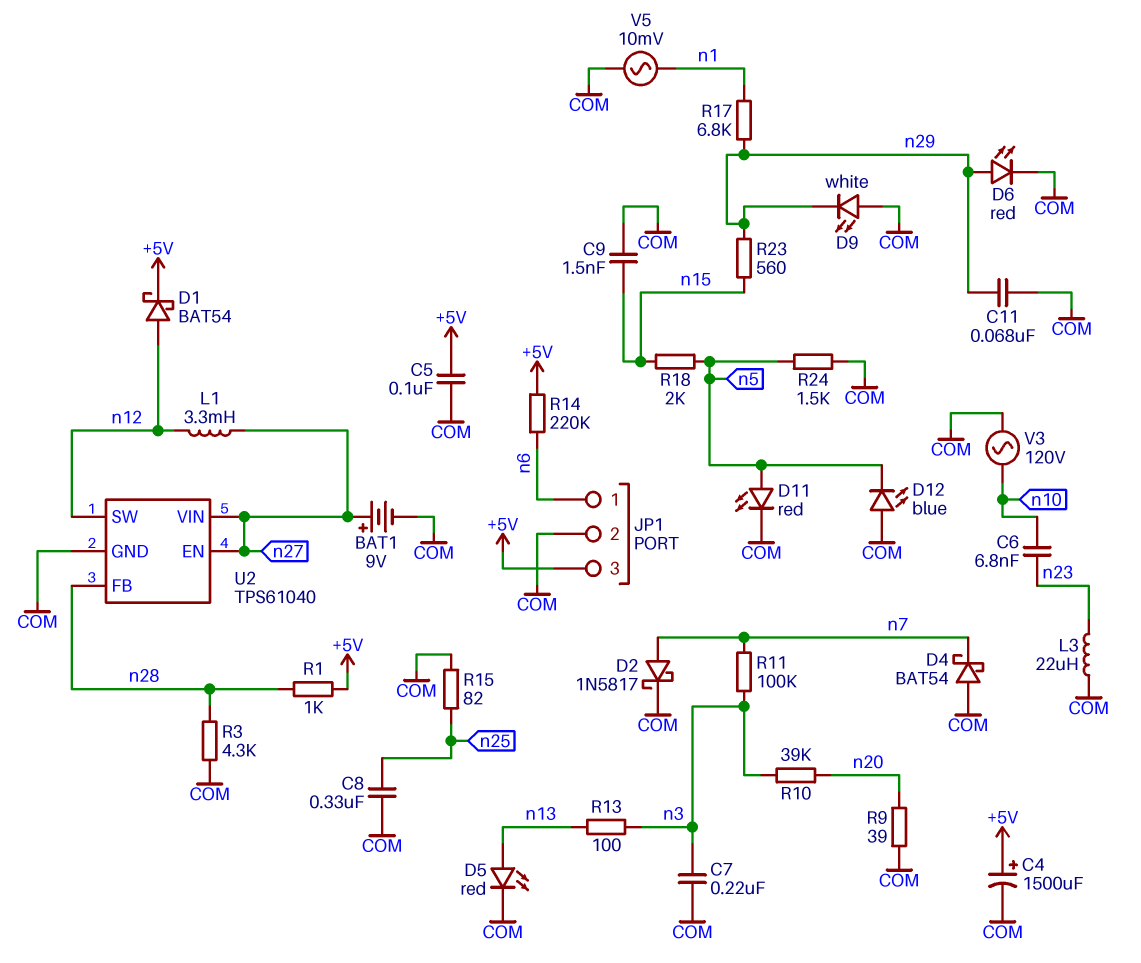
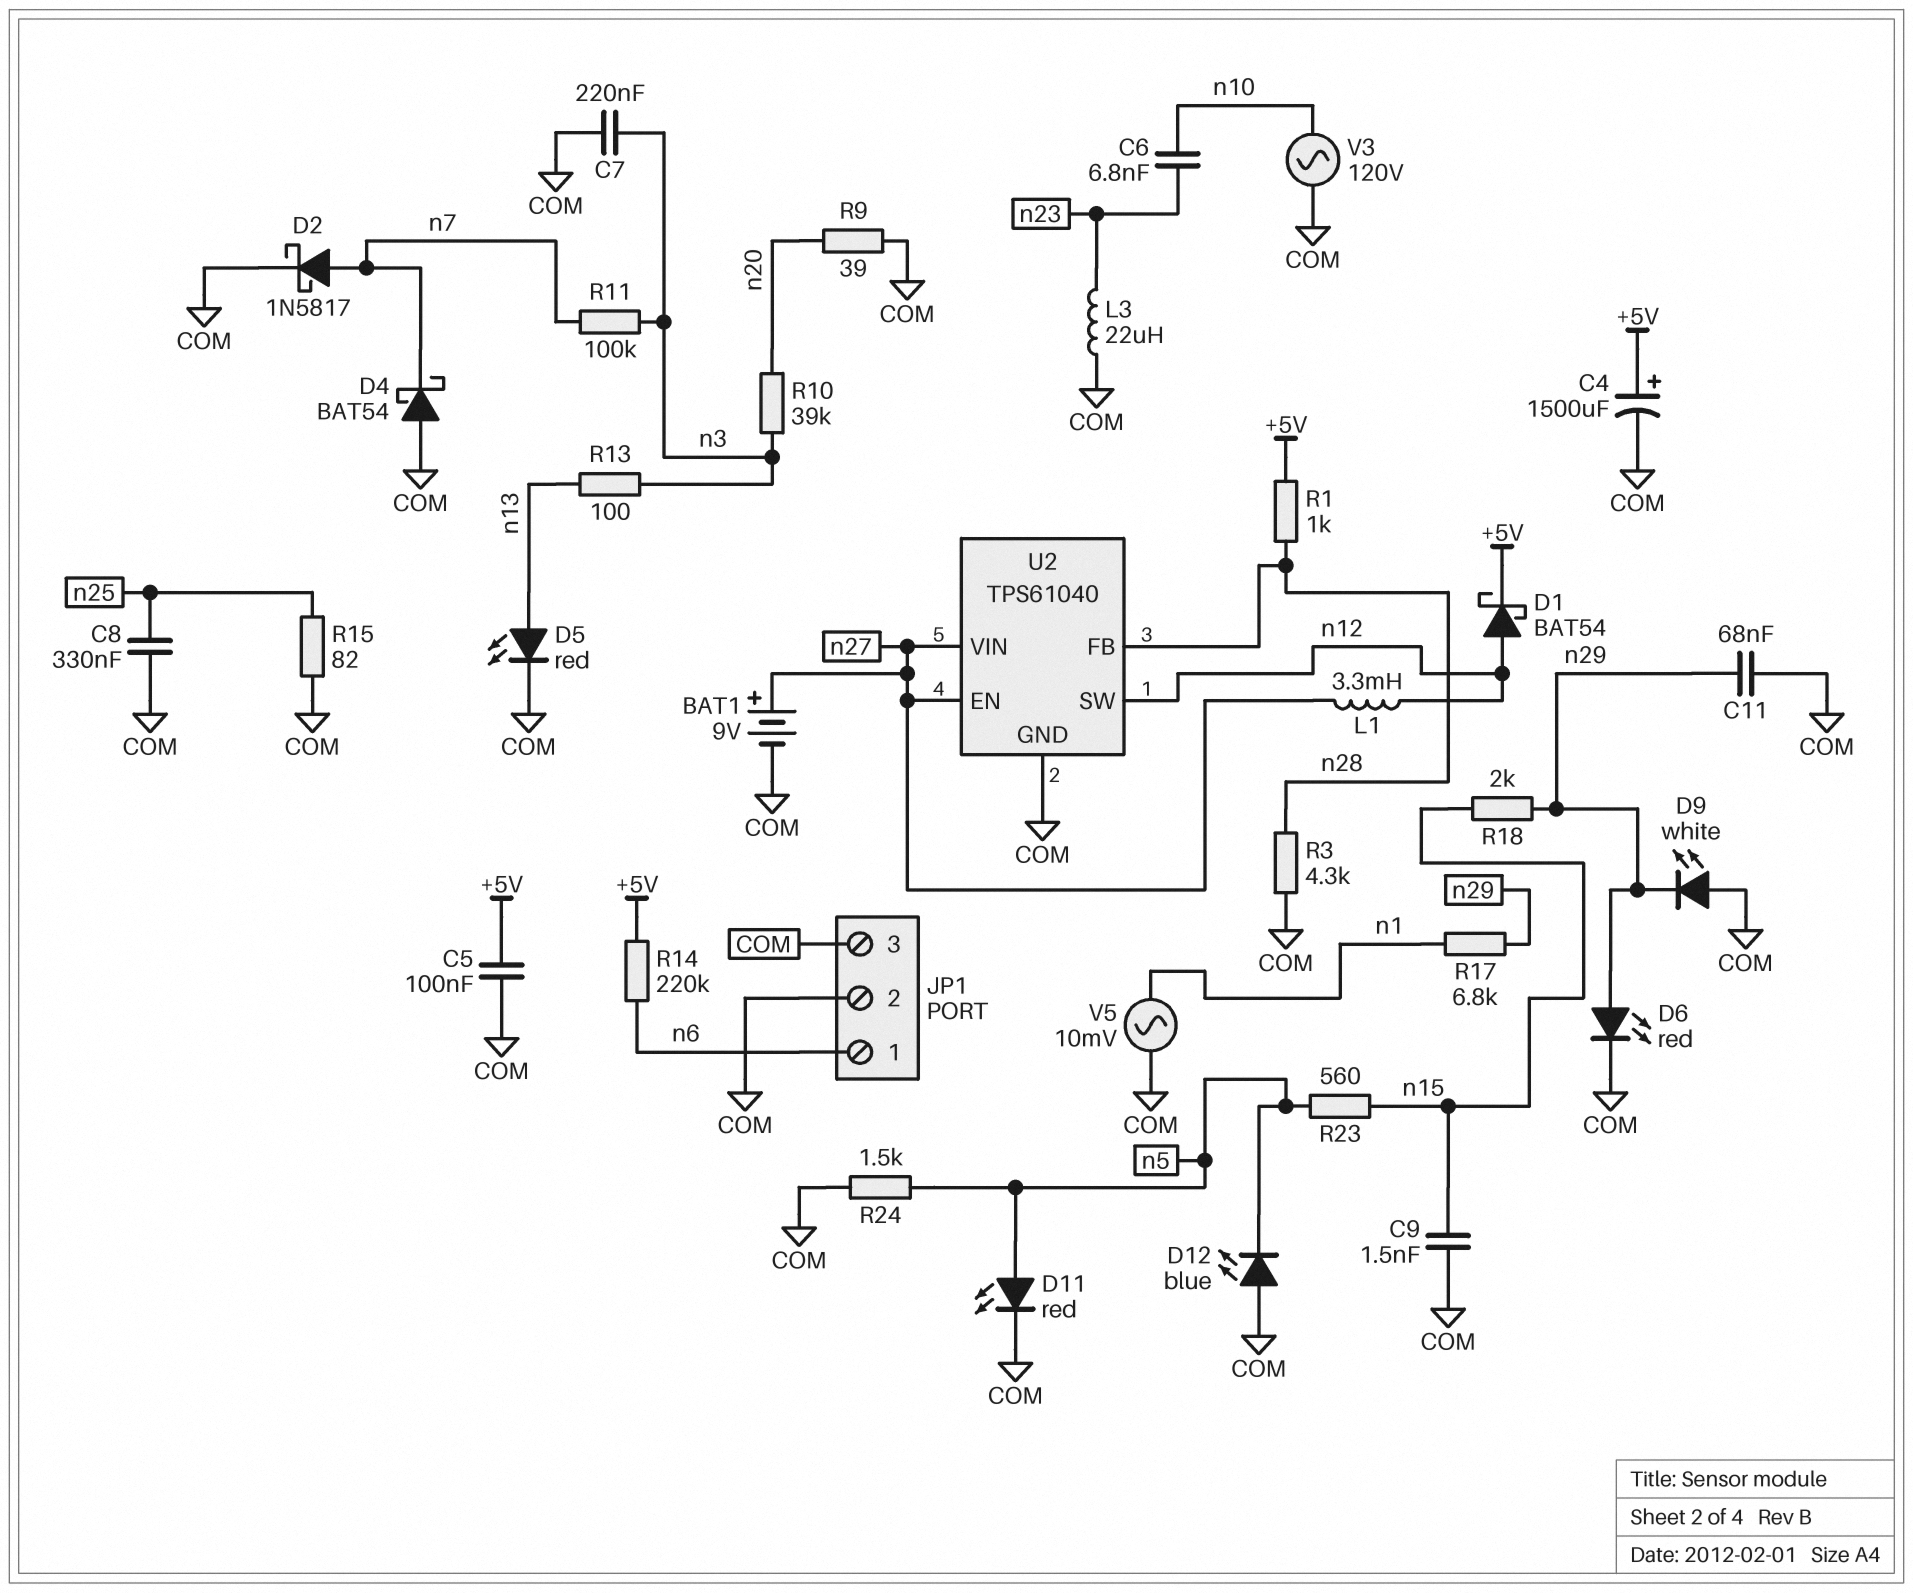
JP1 pin 3: +5V -> COM
R18: 2k (n5, n15) -> 2k (n15, n29)
R23: 560 (n15, n29) -> 560 (n5, n15)

